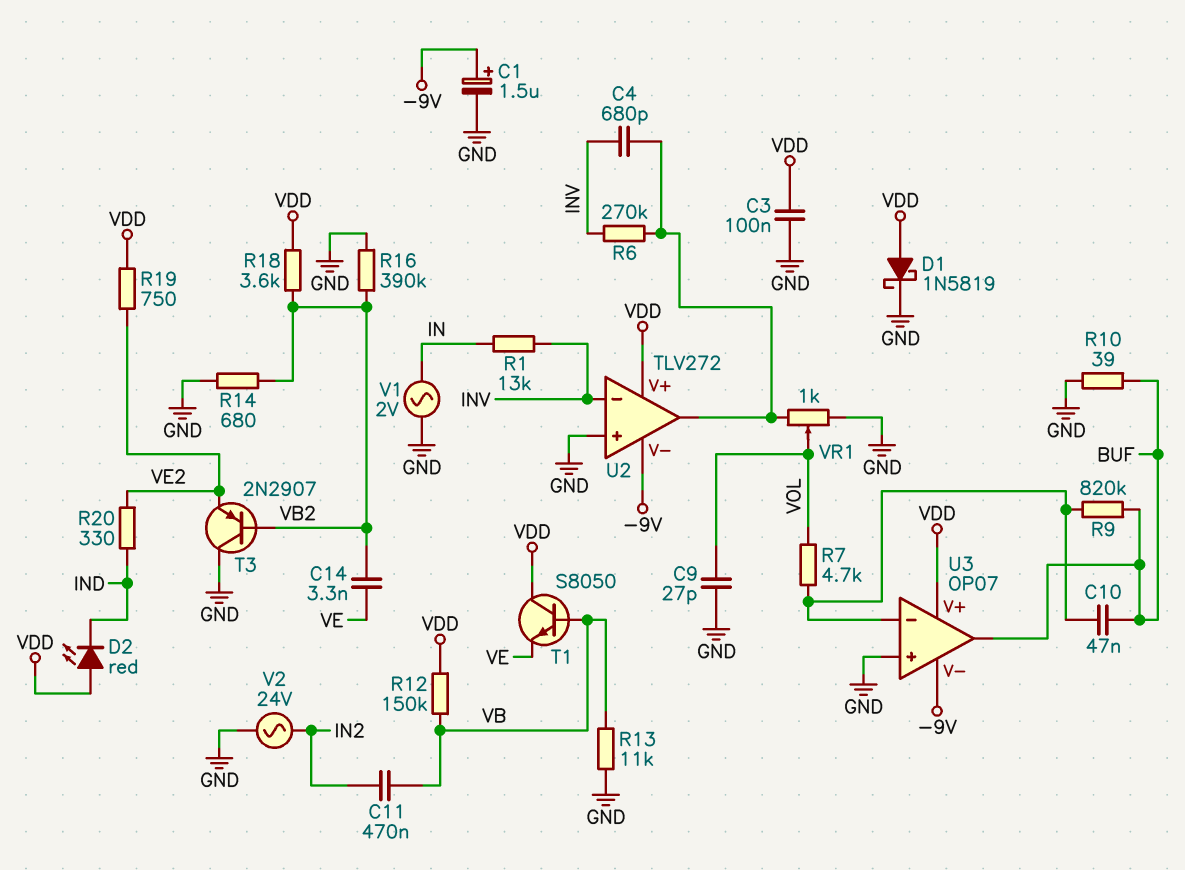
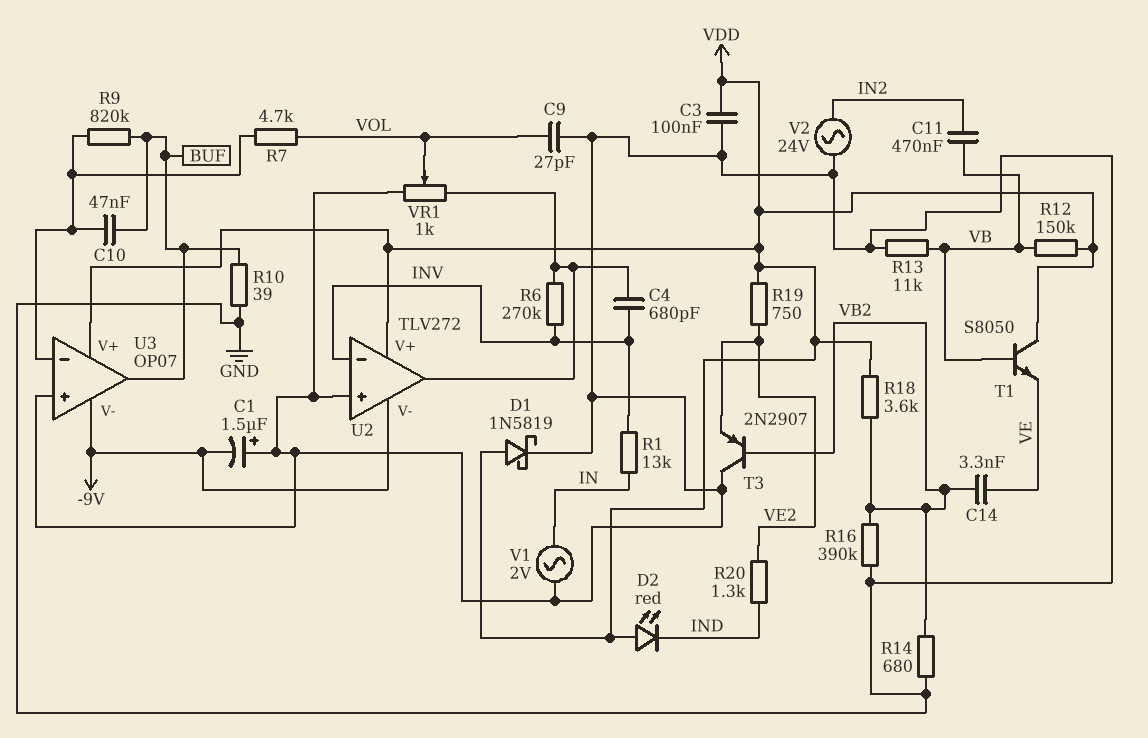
C1: 1.5uF (plus -9V, minus GND) -> 1.5uF (plus GND, minus -9V)
R20: 330 (IND, VE2) -> 1.3k (IND, VE2)

